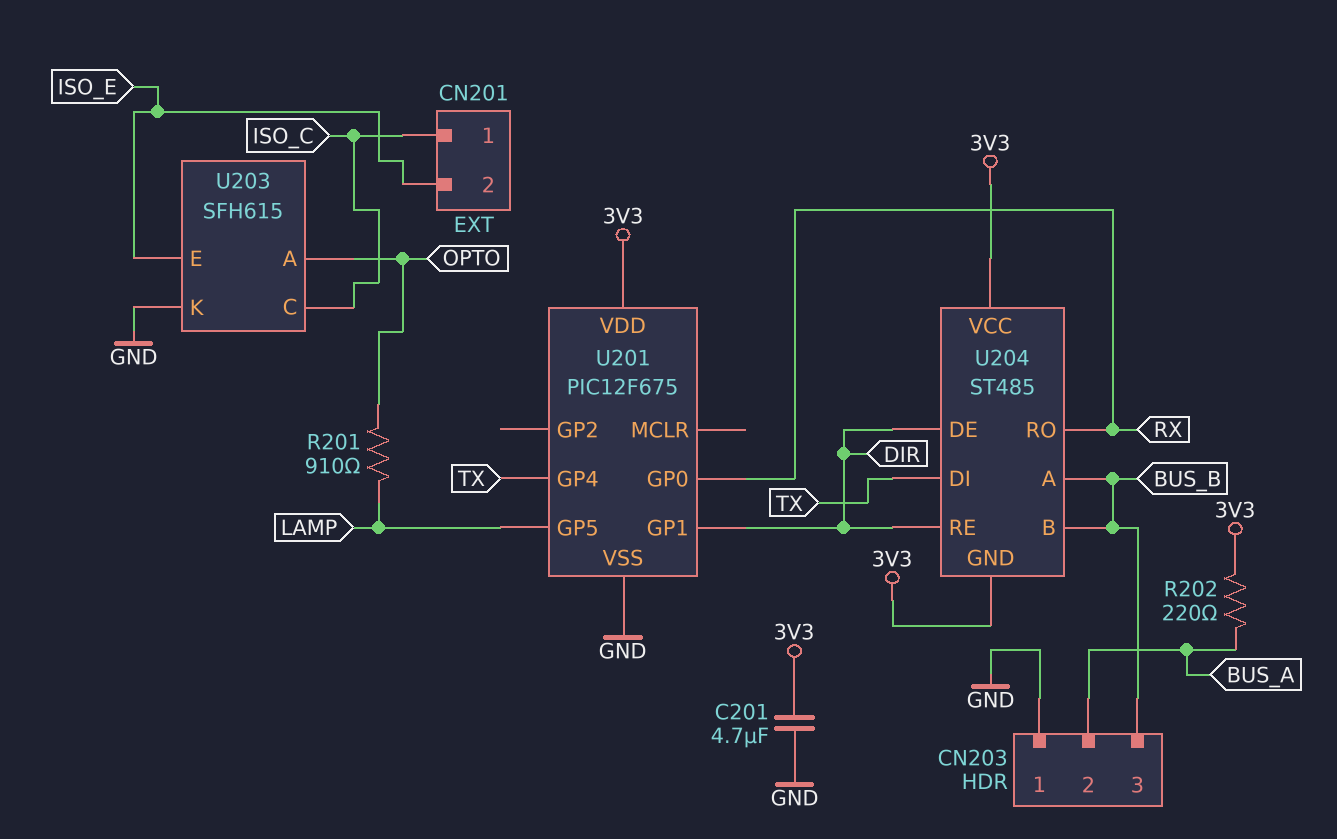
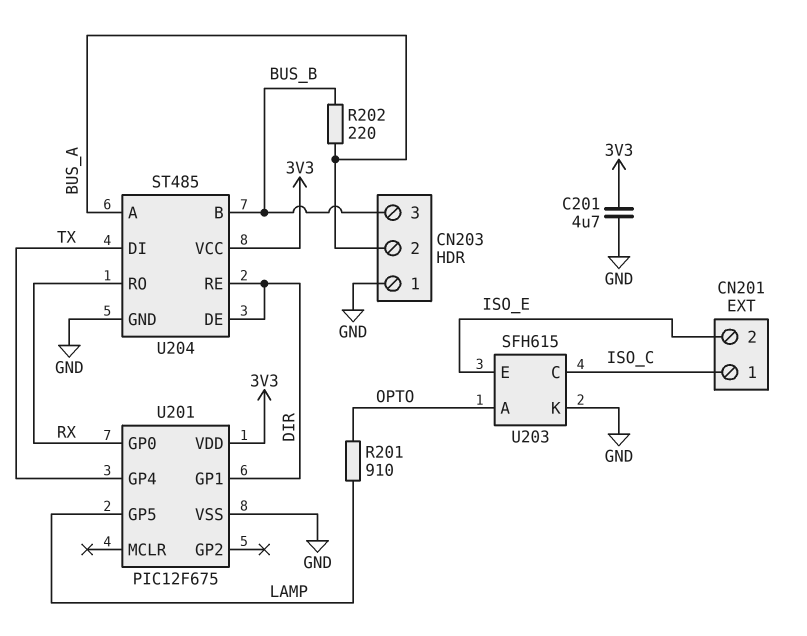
R202: 220 (3V3, BUS_A) -> 220 (BUS_A, BUS_B)
U204 pin A: BUS_B -> BUS_A
U204 pin GND: 3V3 -> GND

